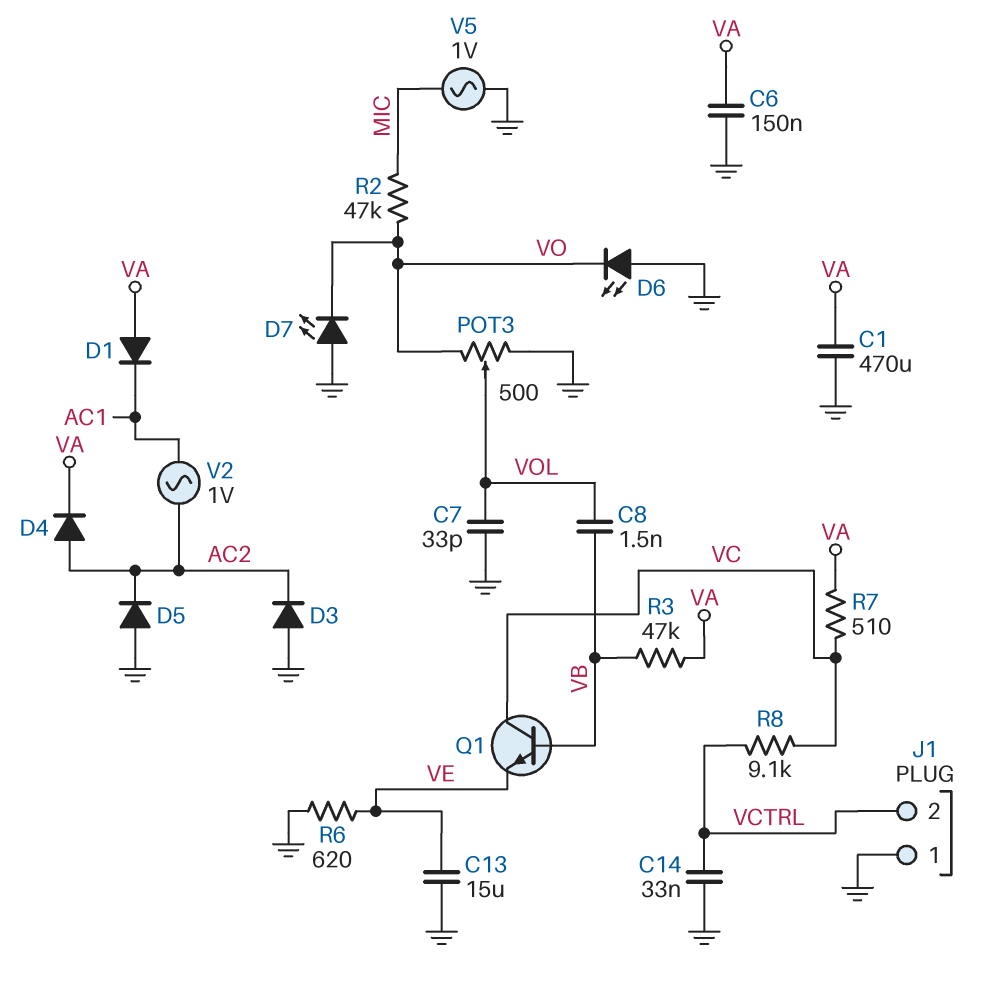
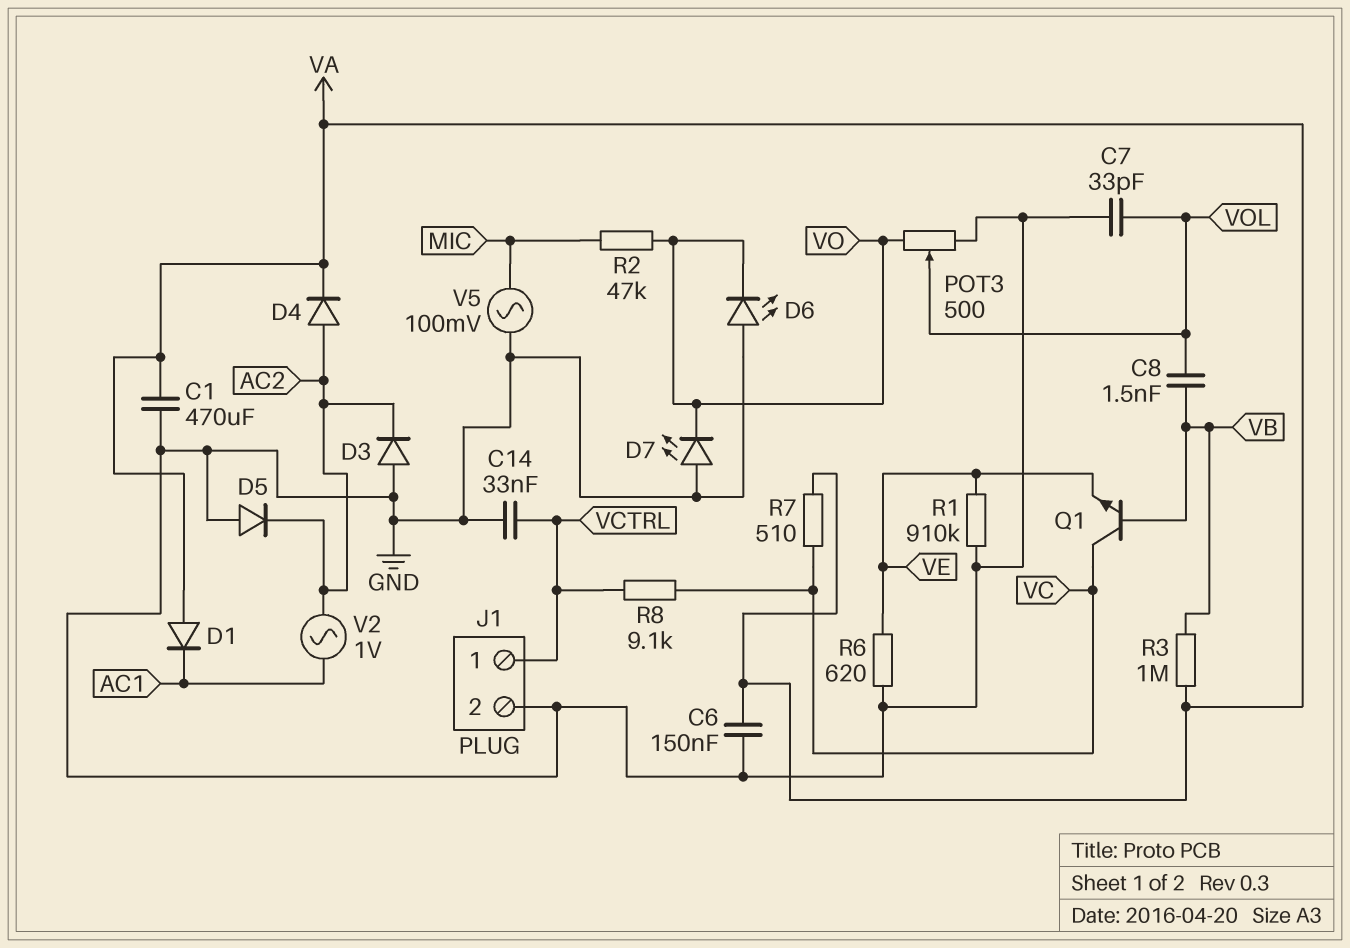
C13: 15uF (GND, VE) -> none
J1 pin 1: GND -> VCTRL
J1 pin 2: VCTRL -> GND
R1: none -> 910k (GND, VE)
R3: 47k (VA, VB) -> 1M (VA, VB)
V5: AC 1V (GND, MIC) -> AC 100mV (GND, MIC)

